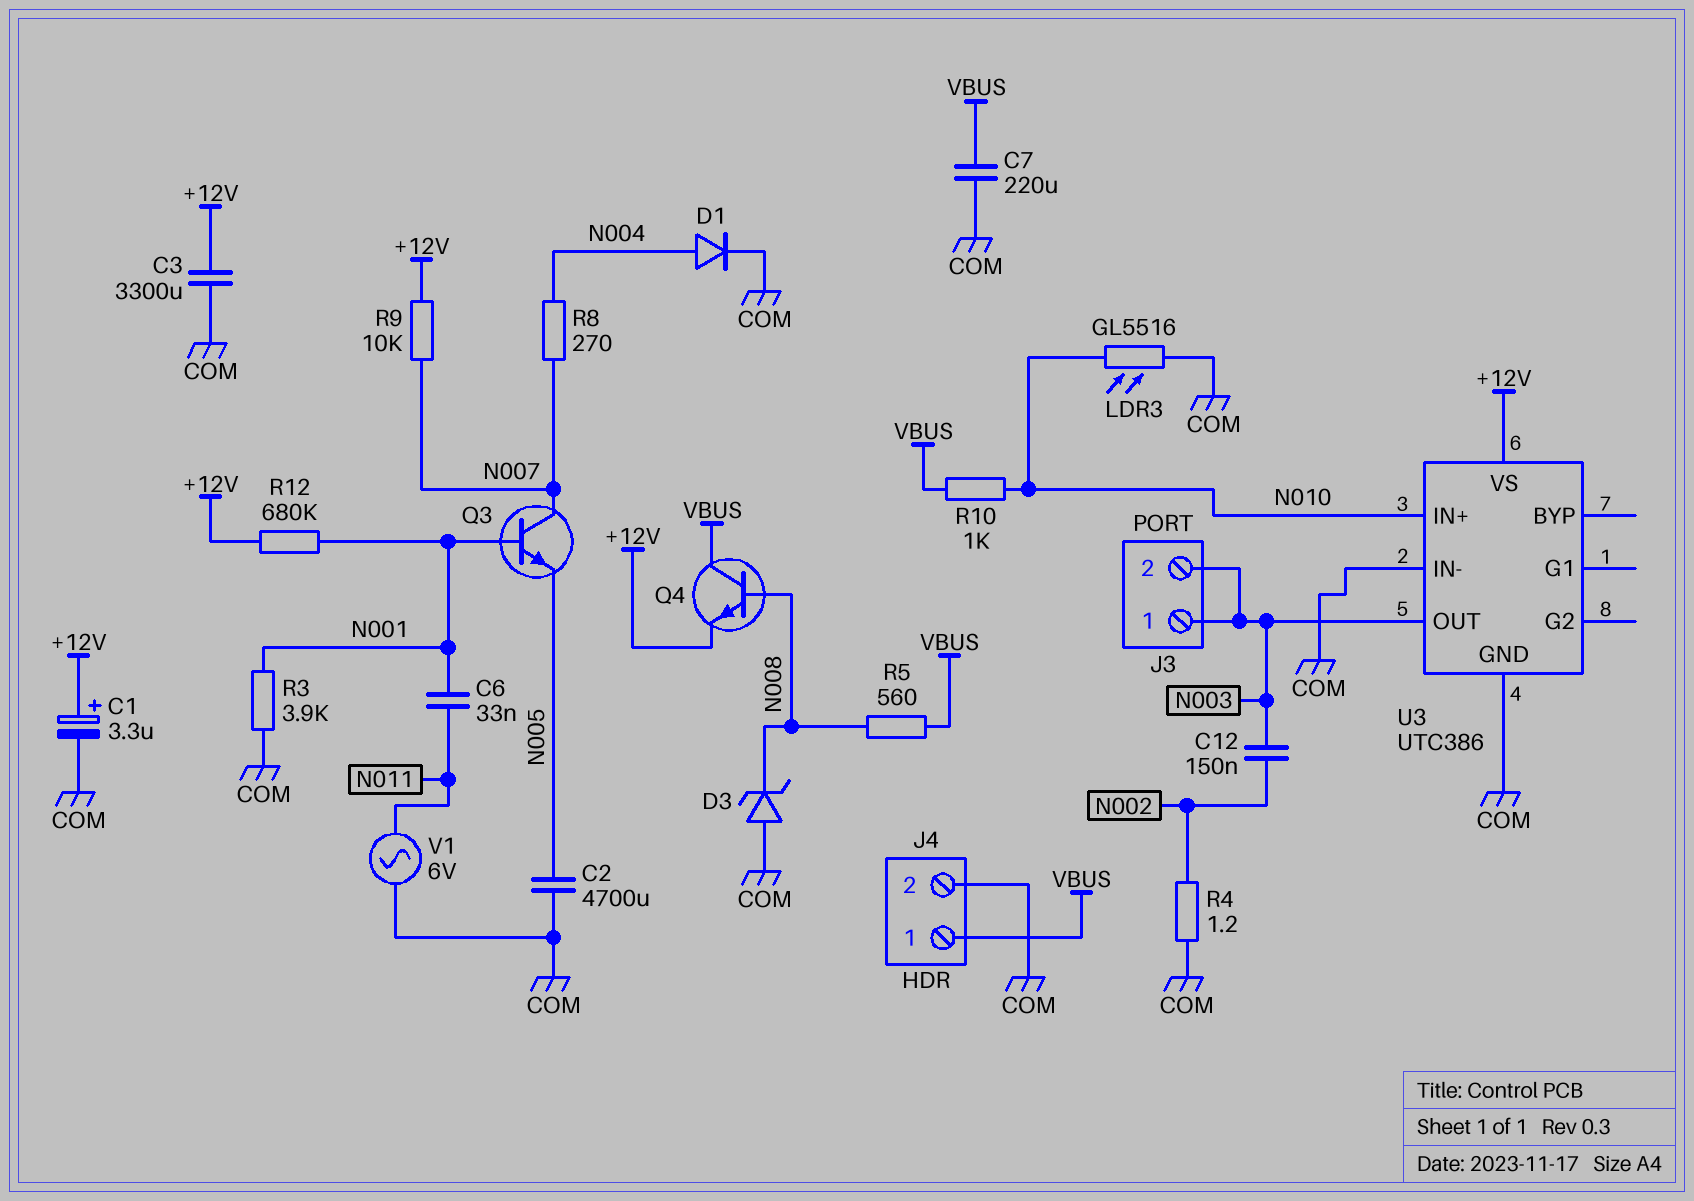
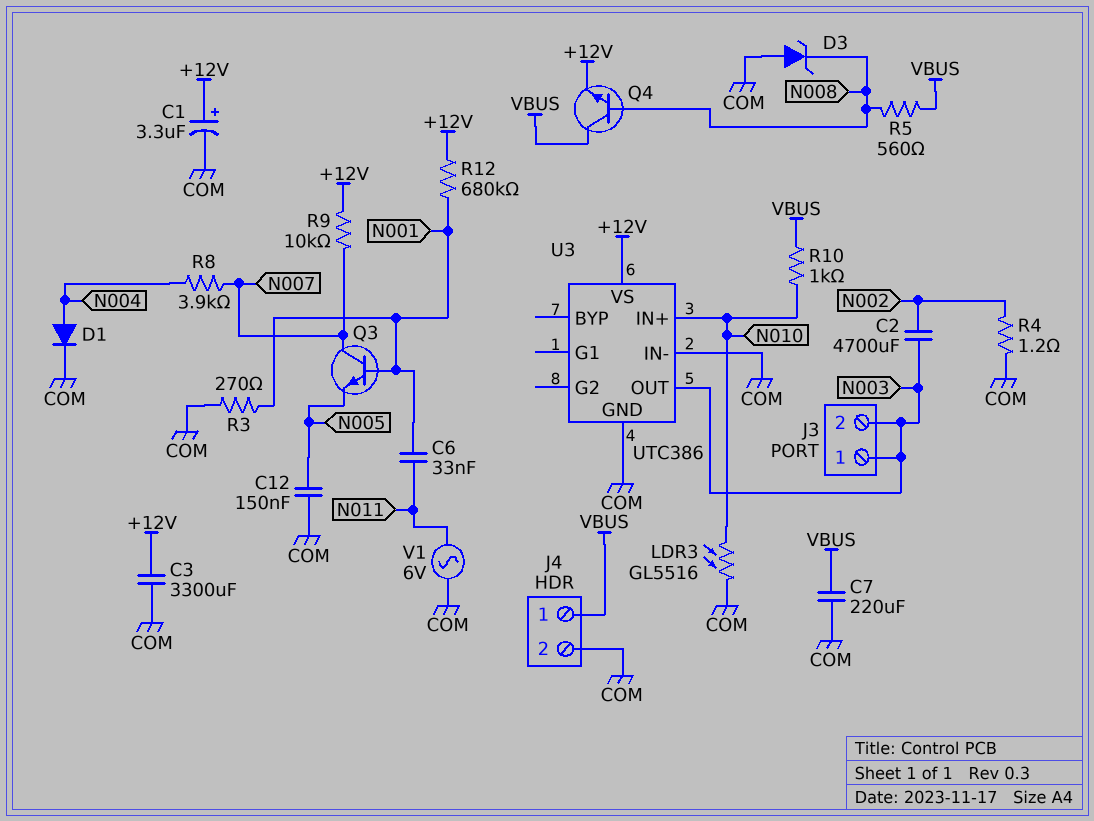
C2: 4700uF (COM, N005) -> 4700uF (N002, N003)
C12: 150nF (N002, N003) -> 150nF (COM, N005)
R3: 3.9k (COM, N001) -> 270 (COM, N001)
R8: 270 (N004, N007) -> 3.9k (N004, N007)

